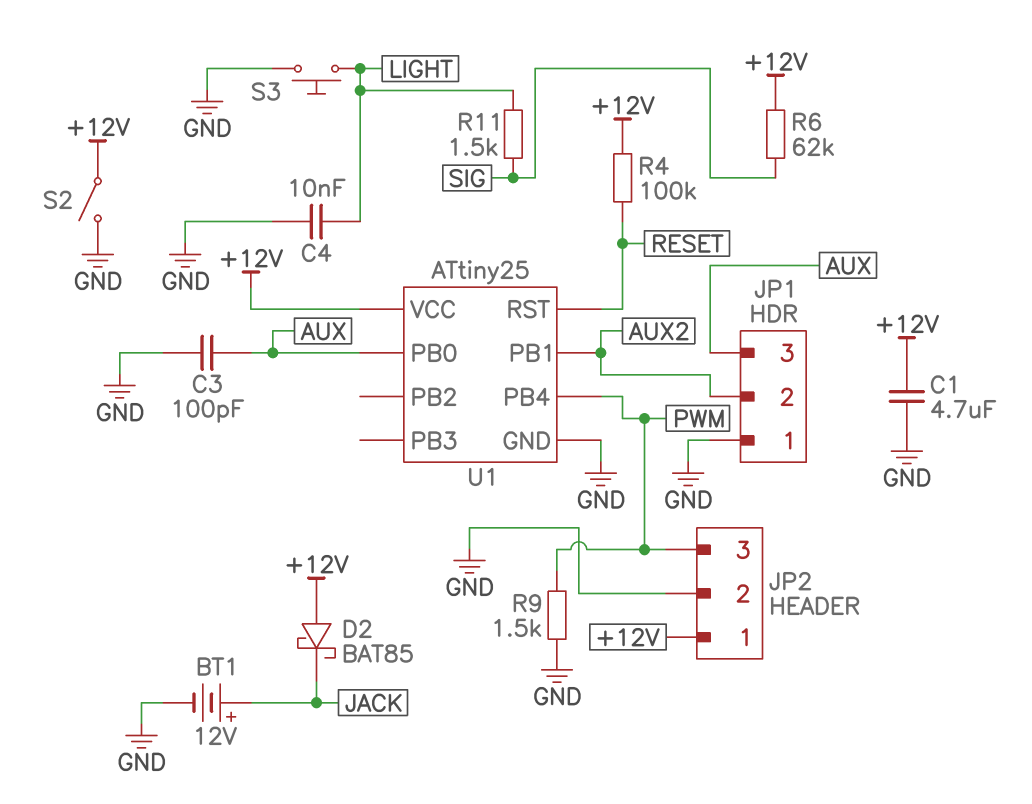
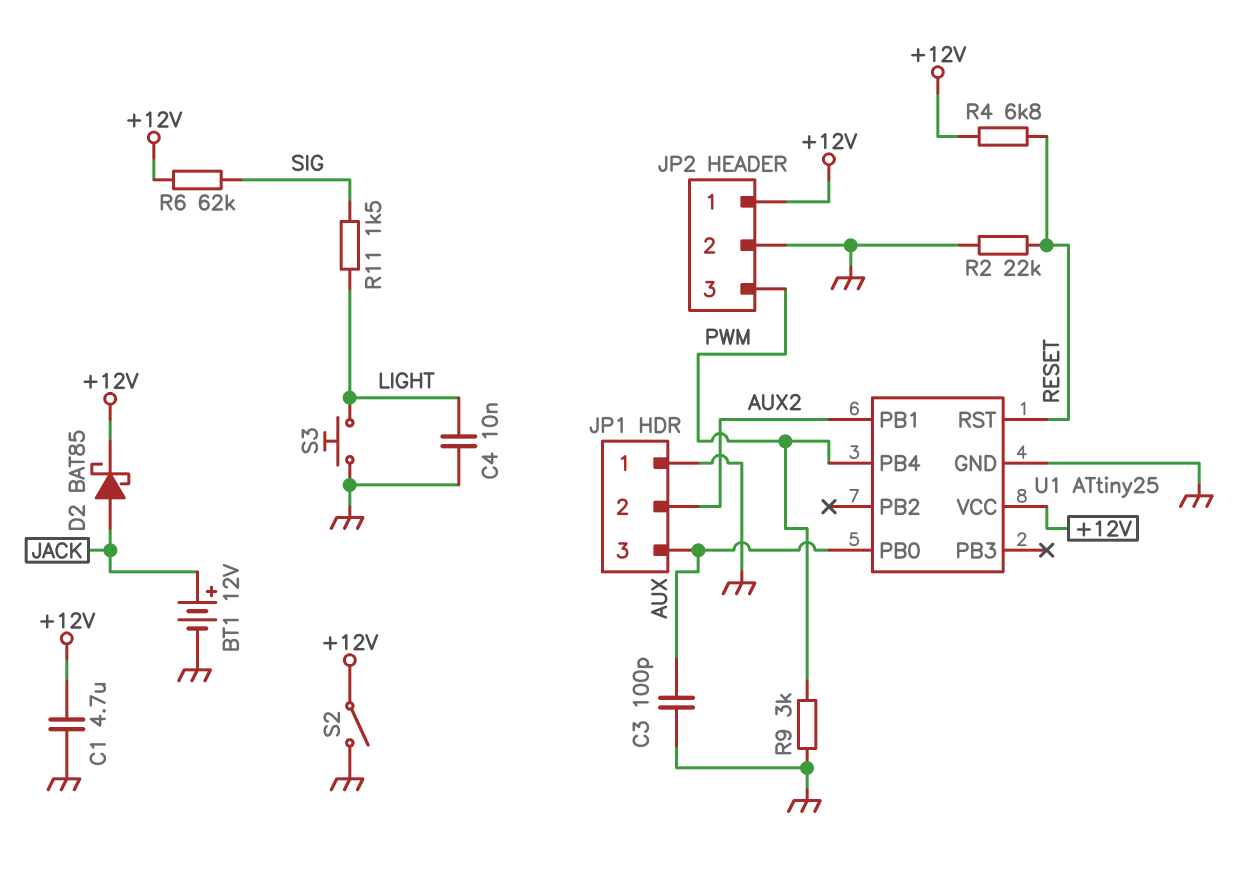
D2: schottky BAT85 (A +12V, K JACK) -> schottky BAT85 (A JACK, K +12V)
R2: none -> 22k (GND, RESET)
R4: 100k (+12V, RESET) -> 6.8k (+12V, RESET)
R9: 1.5k (GND, PWM) -> 3k (GND, PWM)

